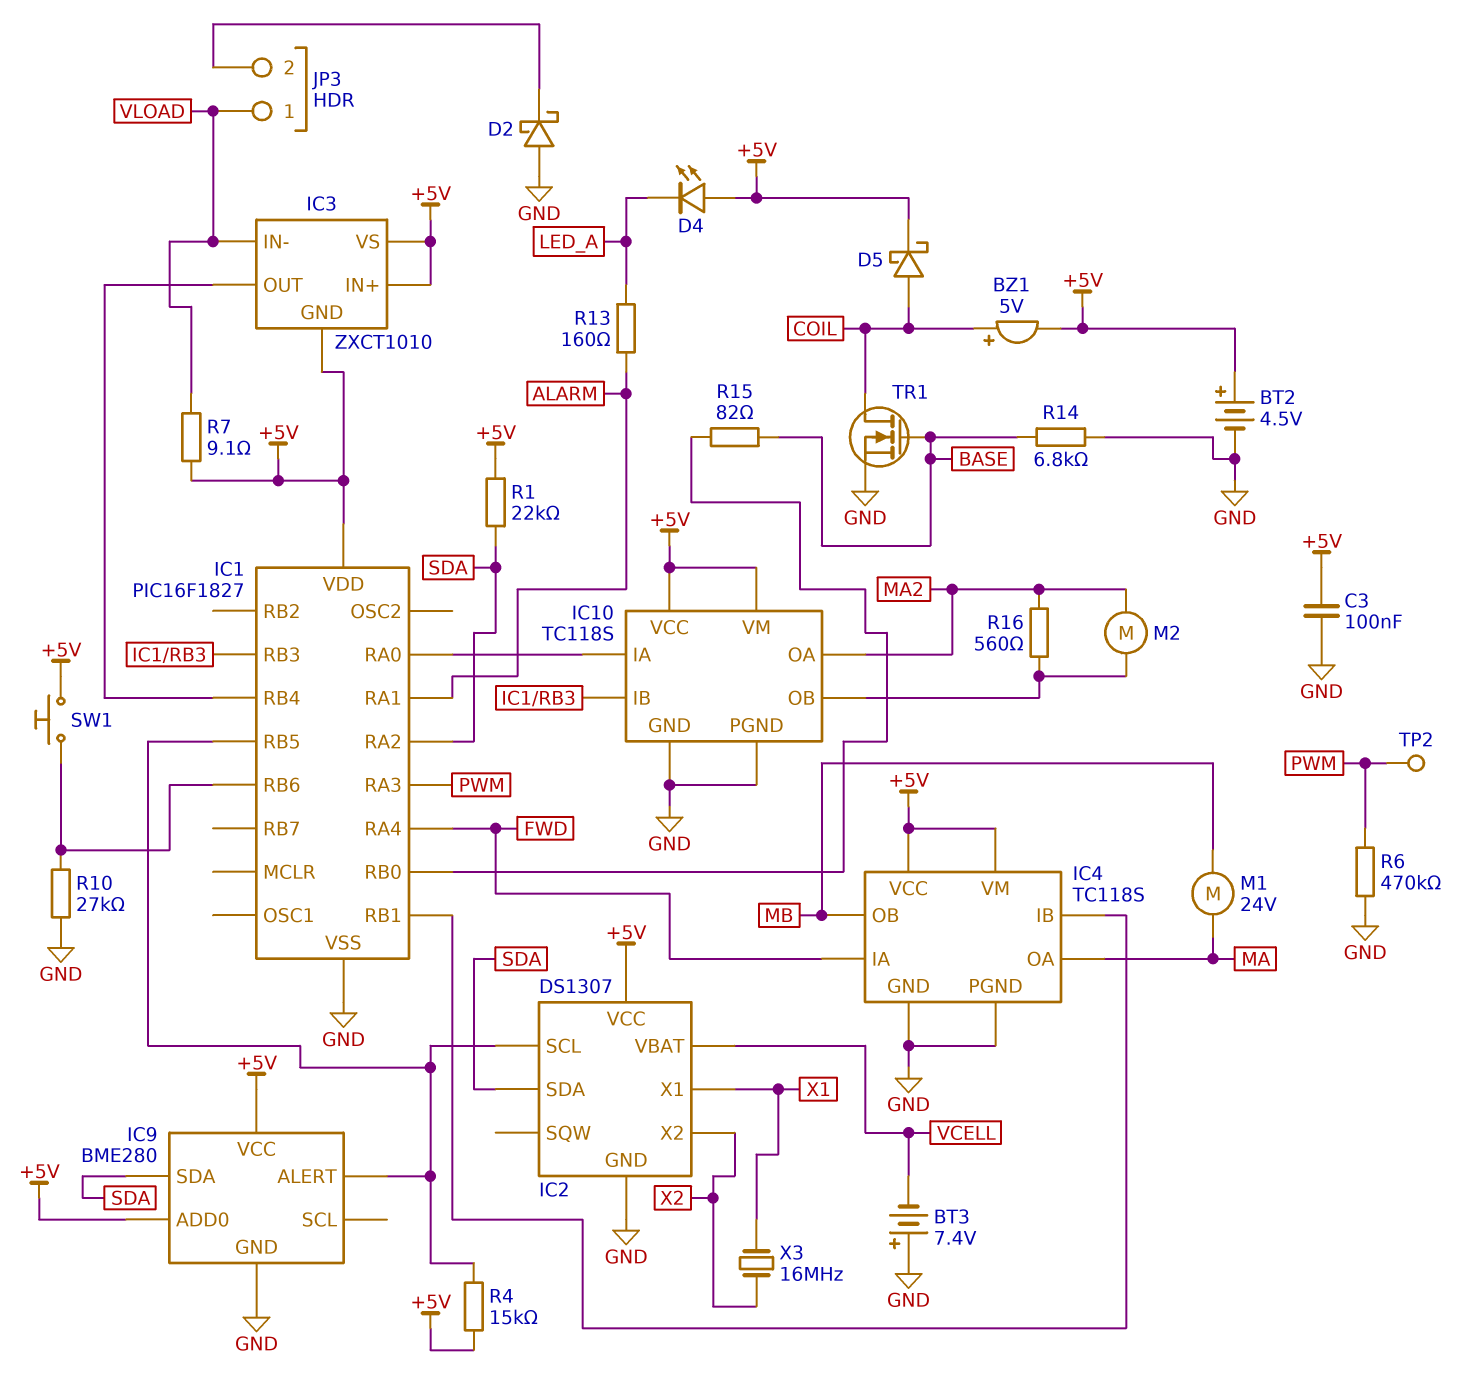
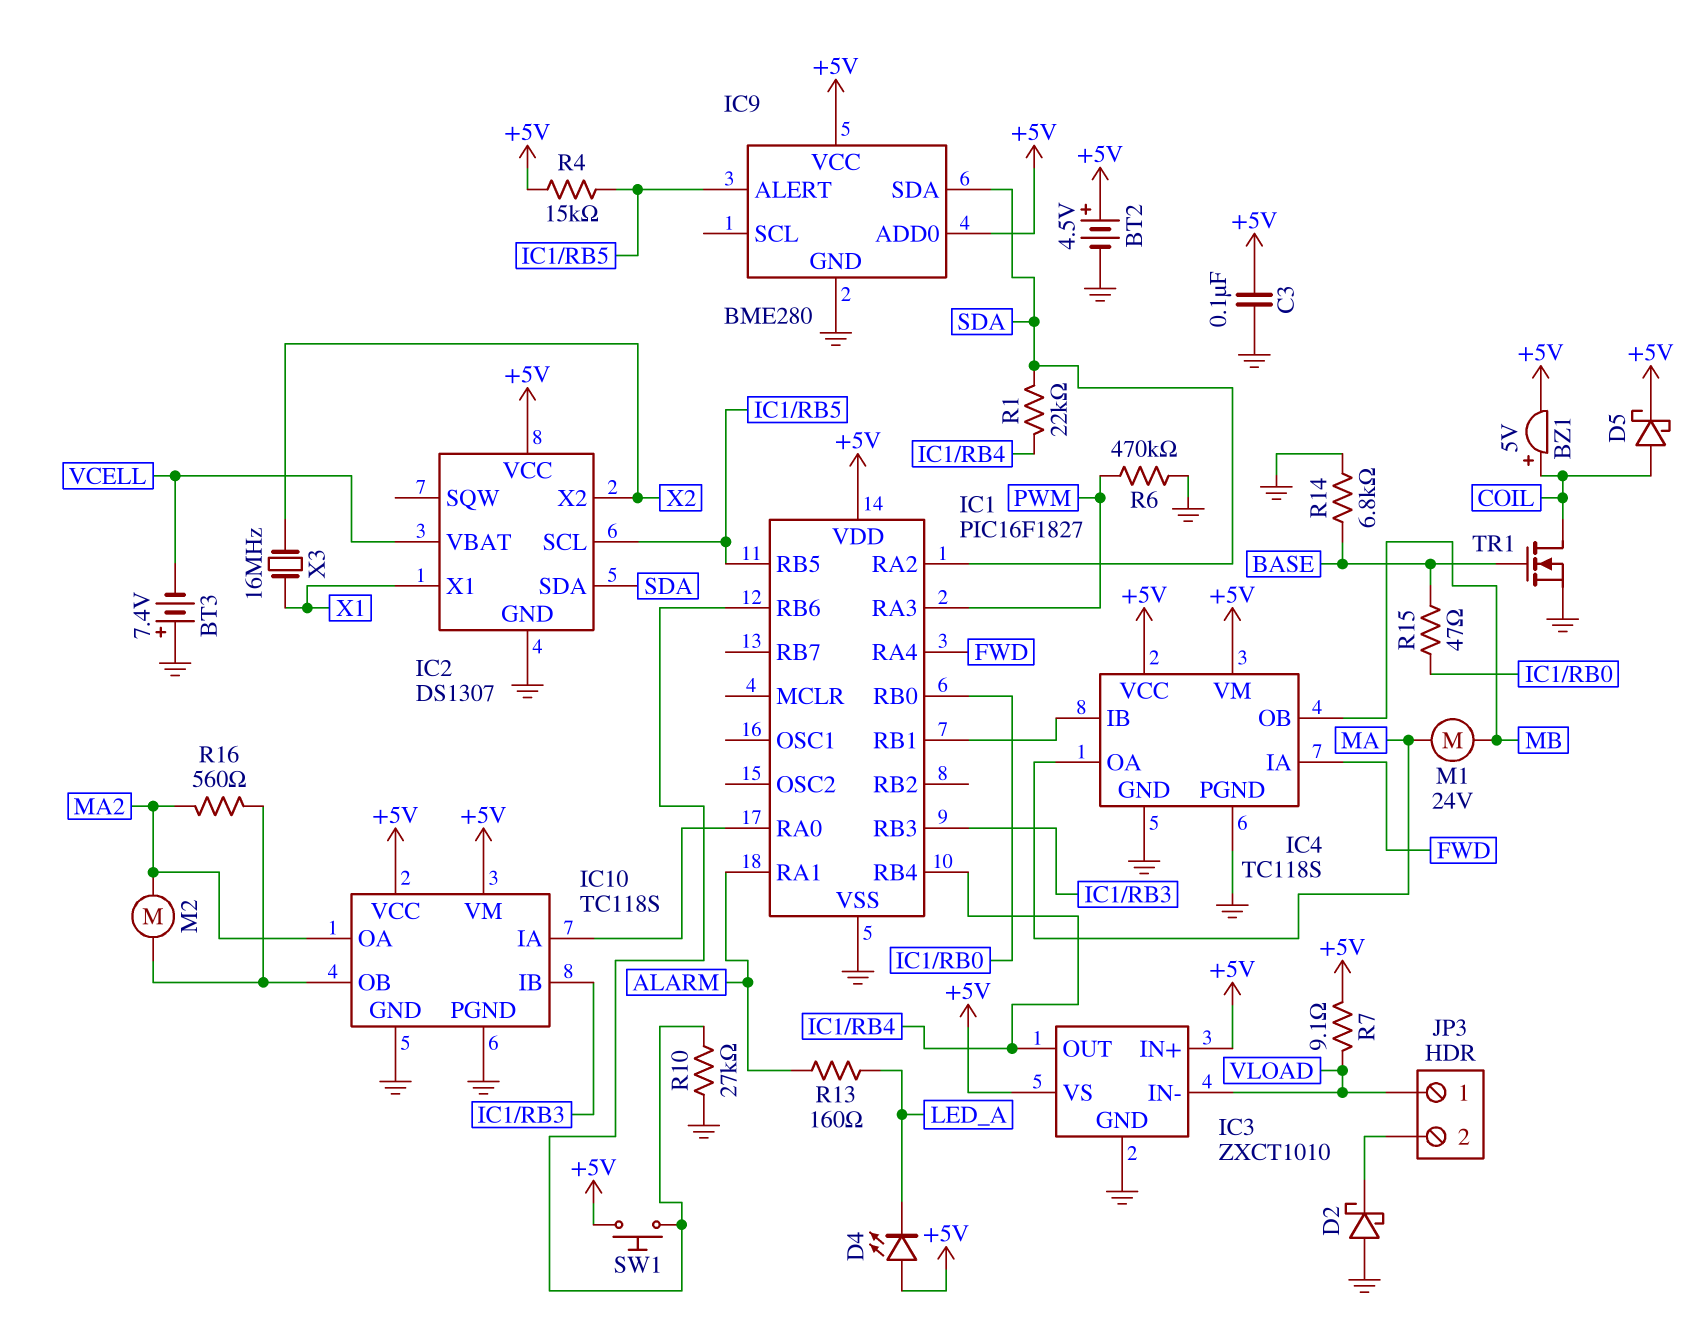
IC3 pin GND: +5V -> GND
R1: 22k (+5V, SDA) -> 22k (IC1/RB4, SDA)
R15: 82 (BASE, IC1/RB0) -> 47 (BASE, IC1/RB0)
TP2: test point (PWM) -> none

